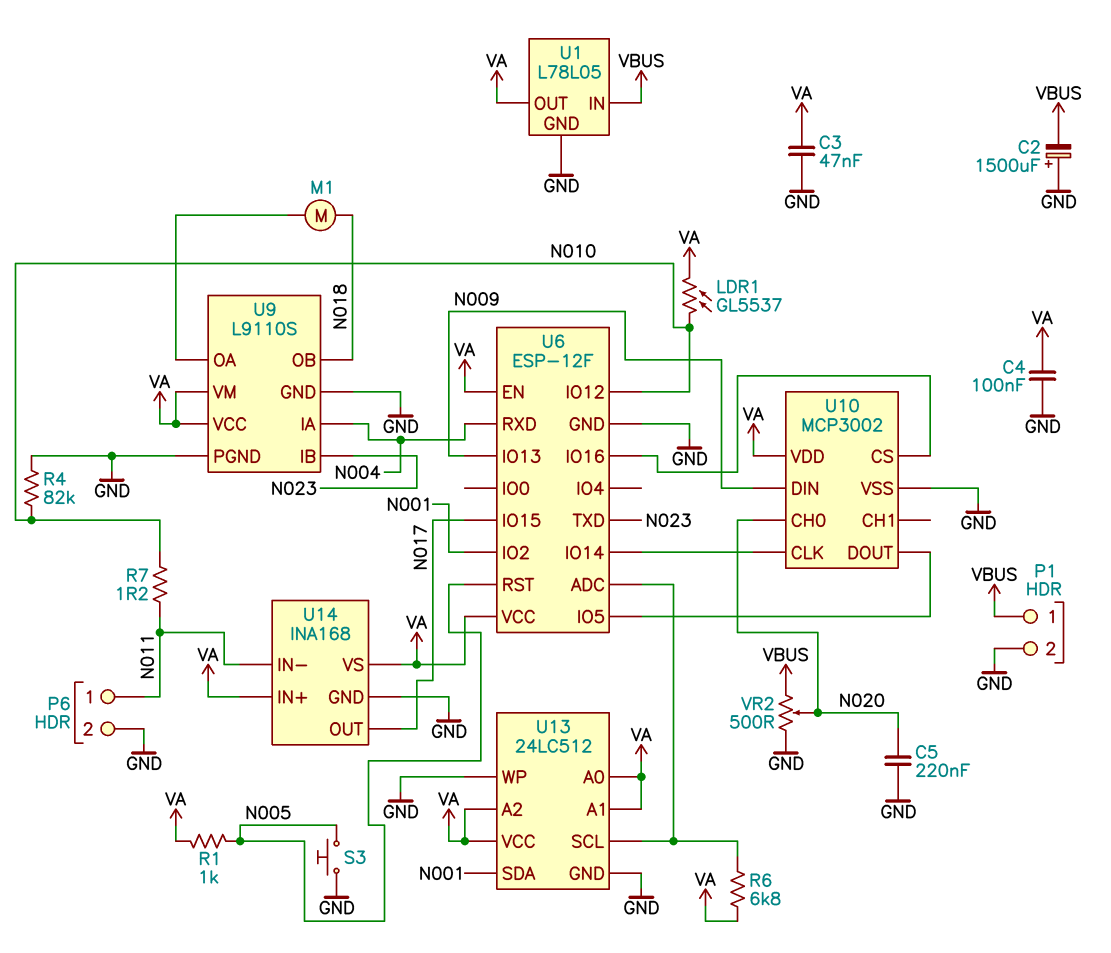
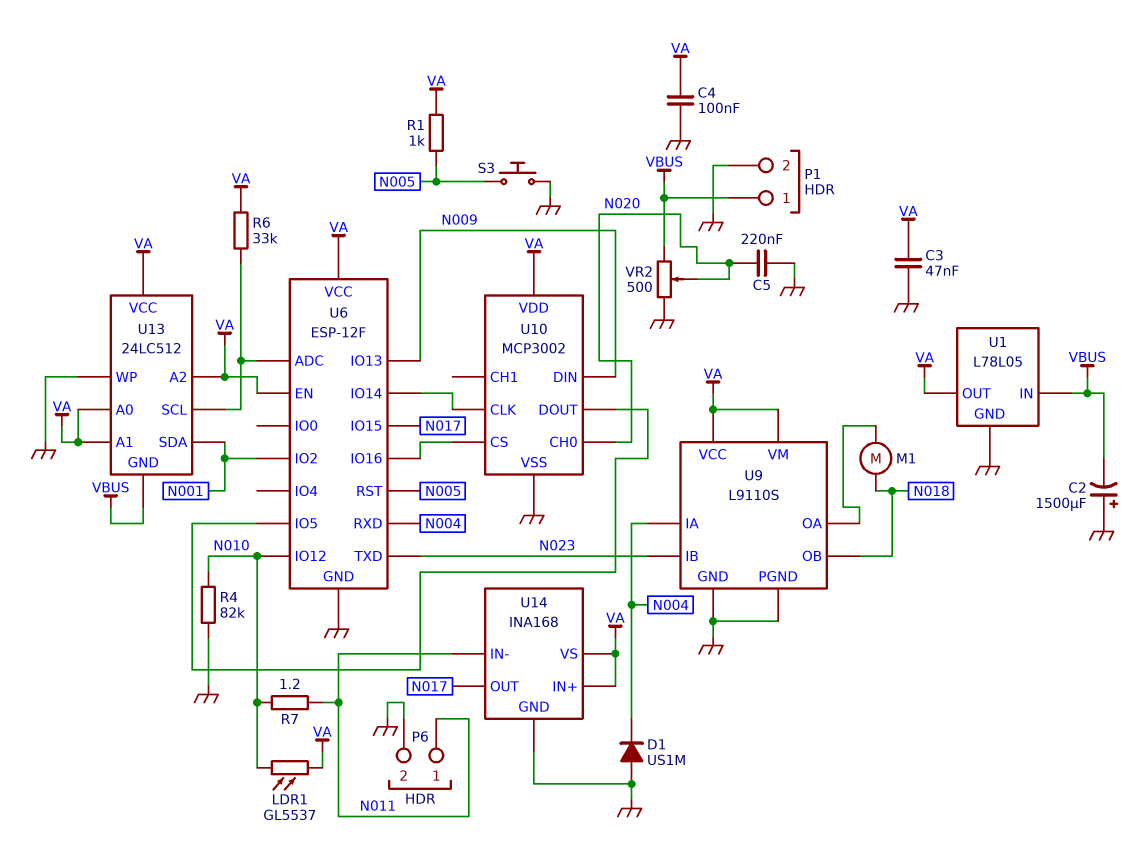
D1: none -> diode US1M (A GND, K N004)
R6: 6.8k (U6/ADC, VA) -> 33k (U6/ADC, VA)
U13 pin GND: GND -> VBUS

